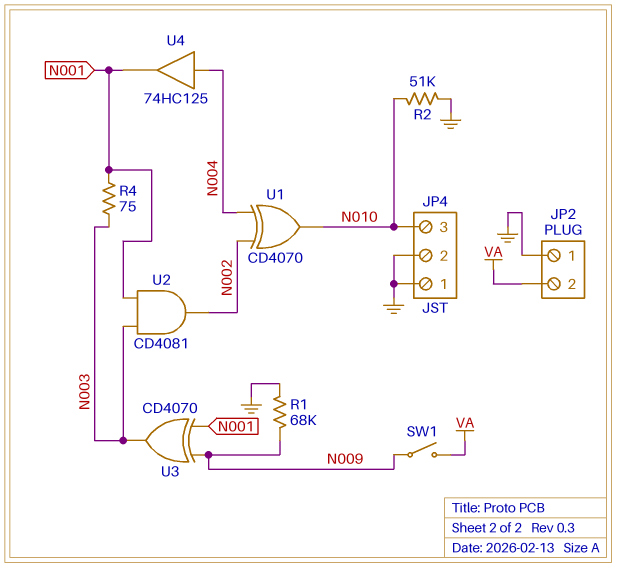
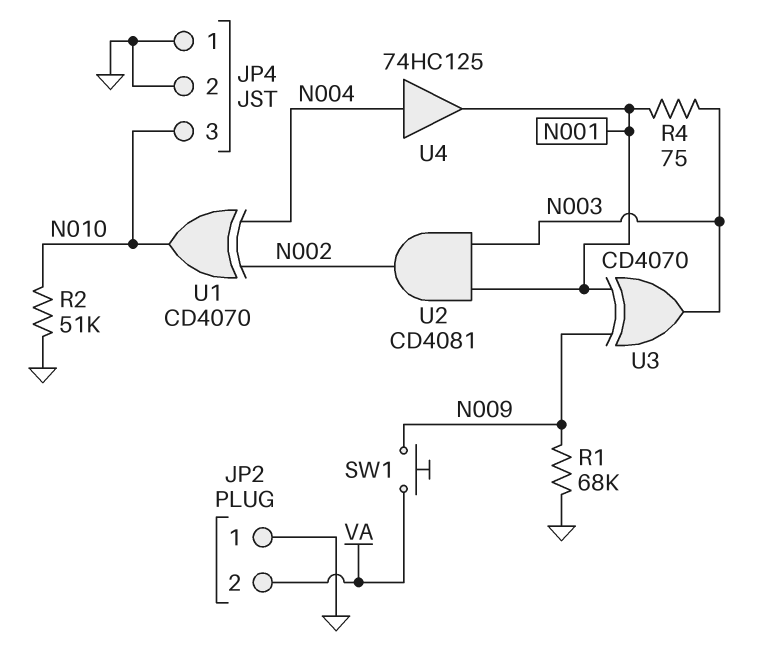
SW1: switch (N009, VA) -> button (N009, VA)

